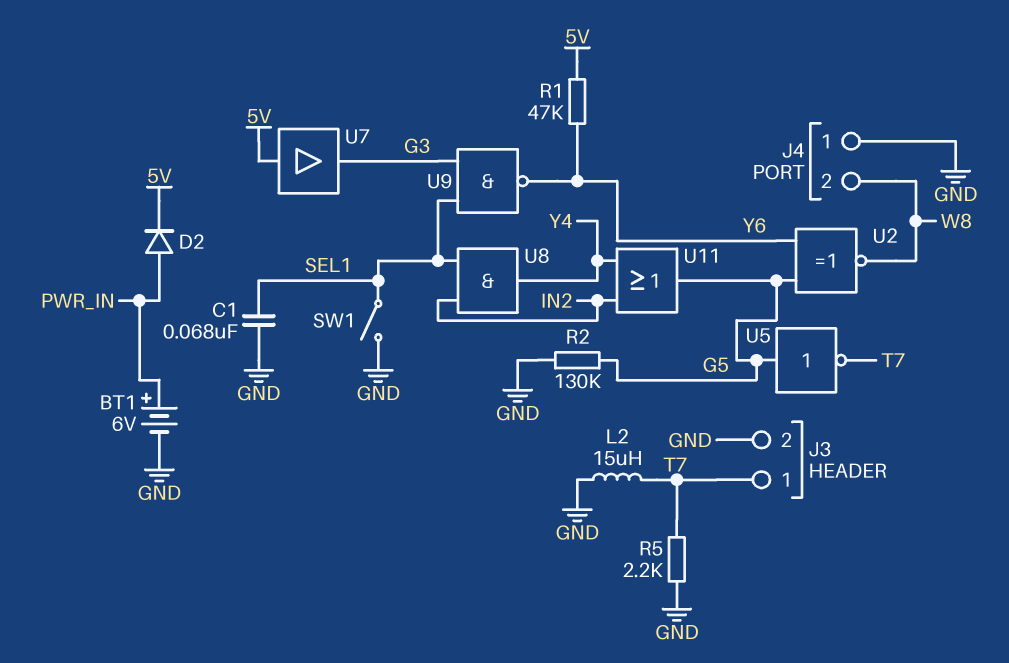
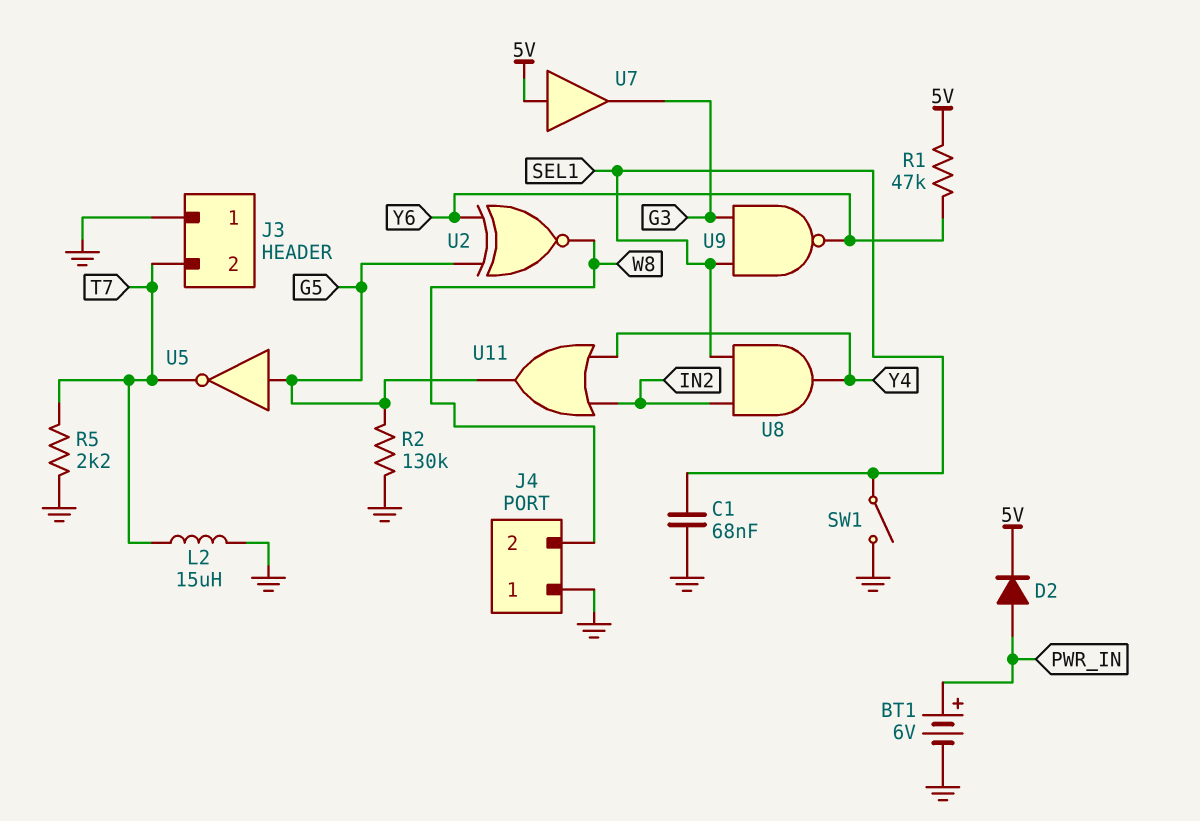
J3 pin 1: T7 -> GND
J3 pin 2: GND -> T7

